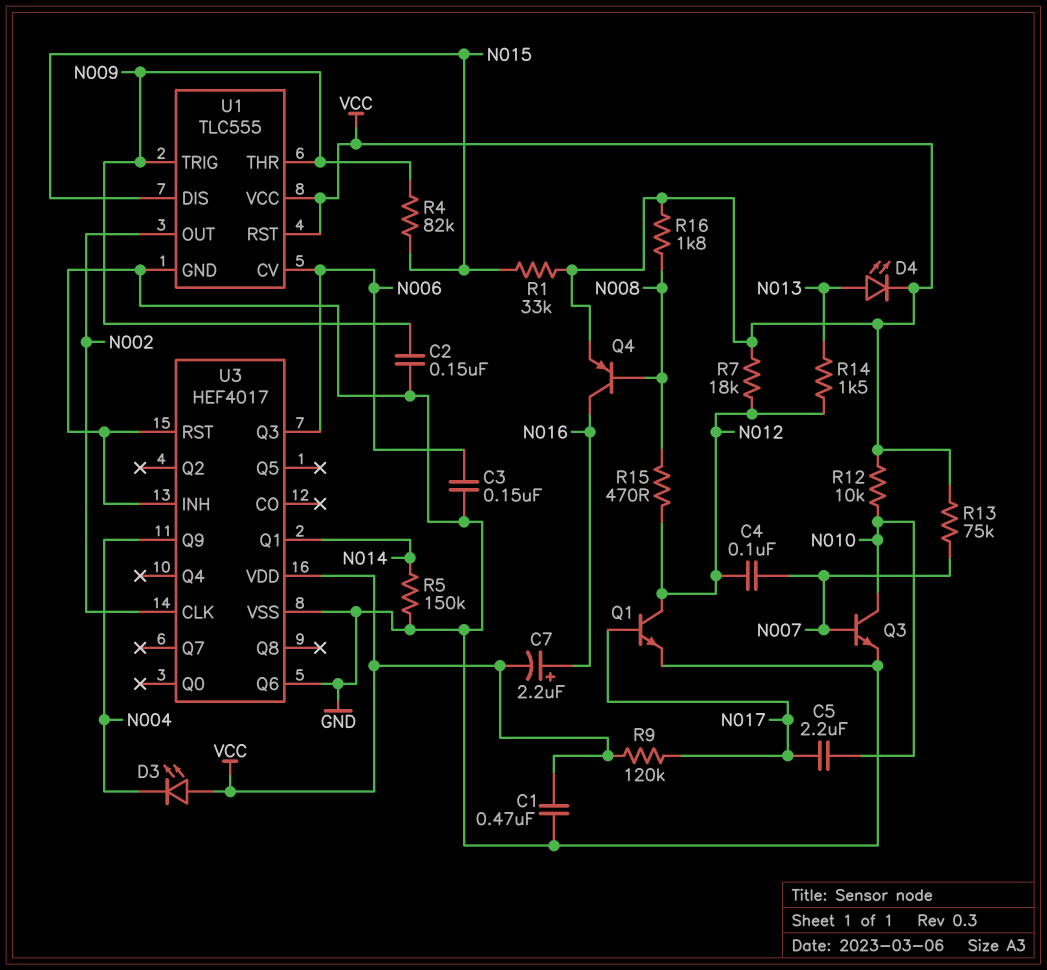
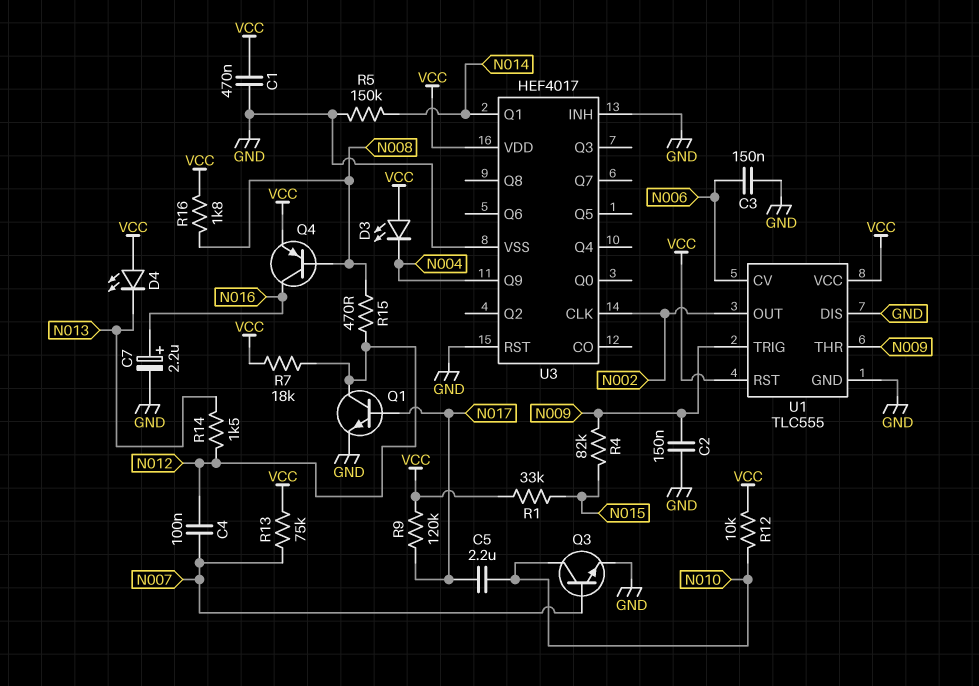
C7: 2.2uF (plus N016, minus VCC) -> 2.2uF (plus N016, minus GND)
D4: LED (A N013, K VCC) -> LED (A VCC, K N013)
U1 pin DIS: N015 -> GND
U3 pin Q3: N006 -> none
U3 pin Q6: GND -> none

